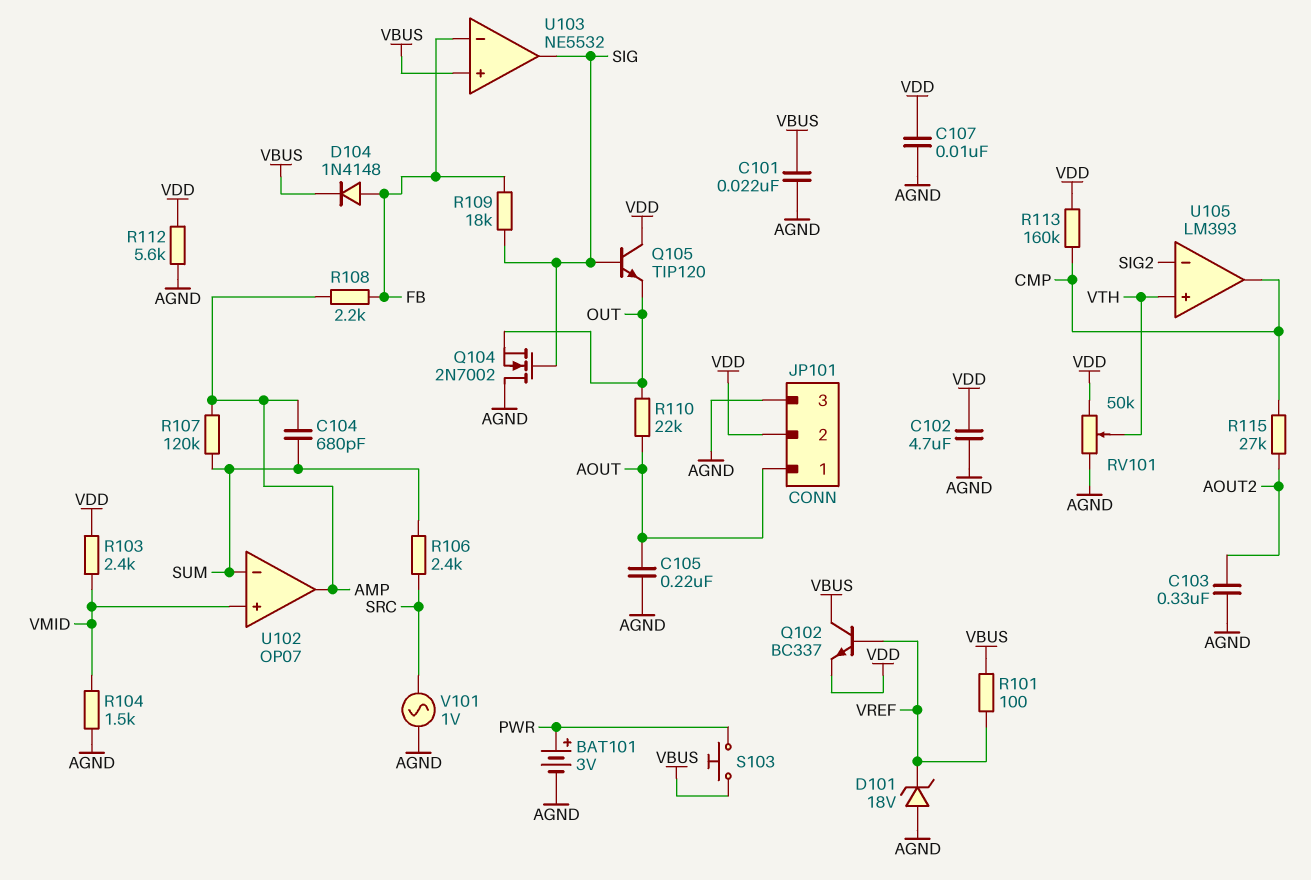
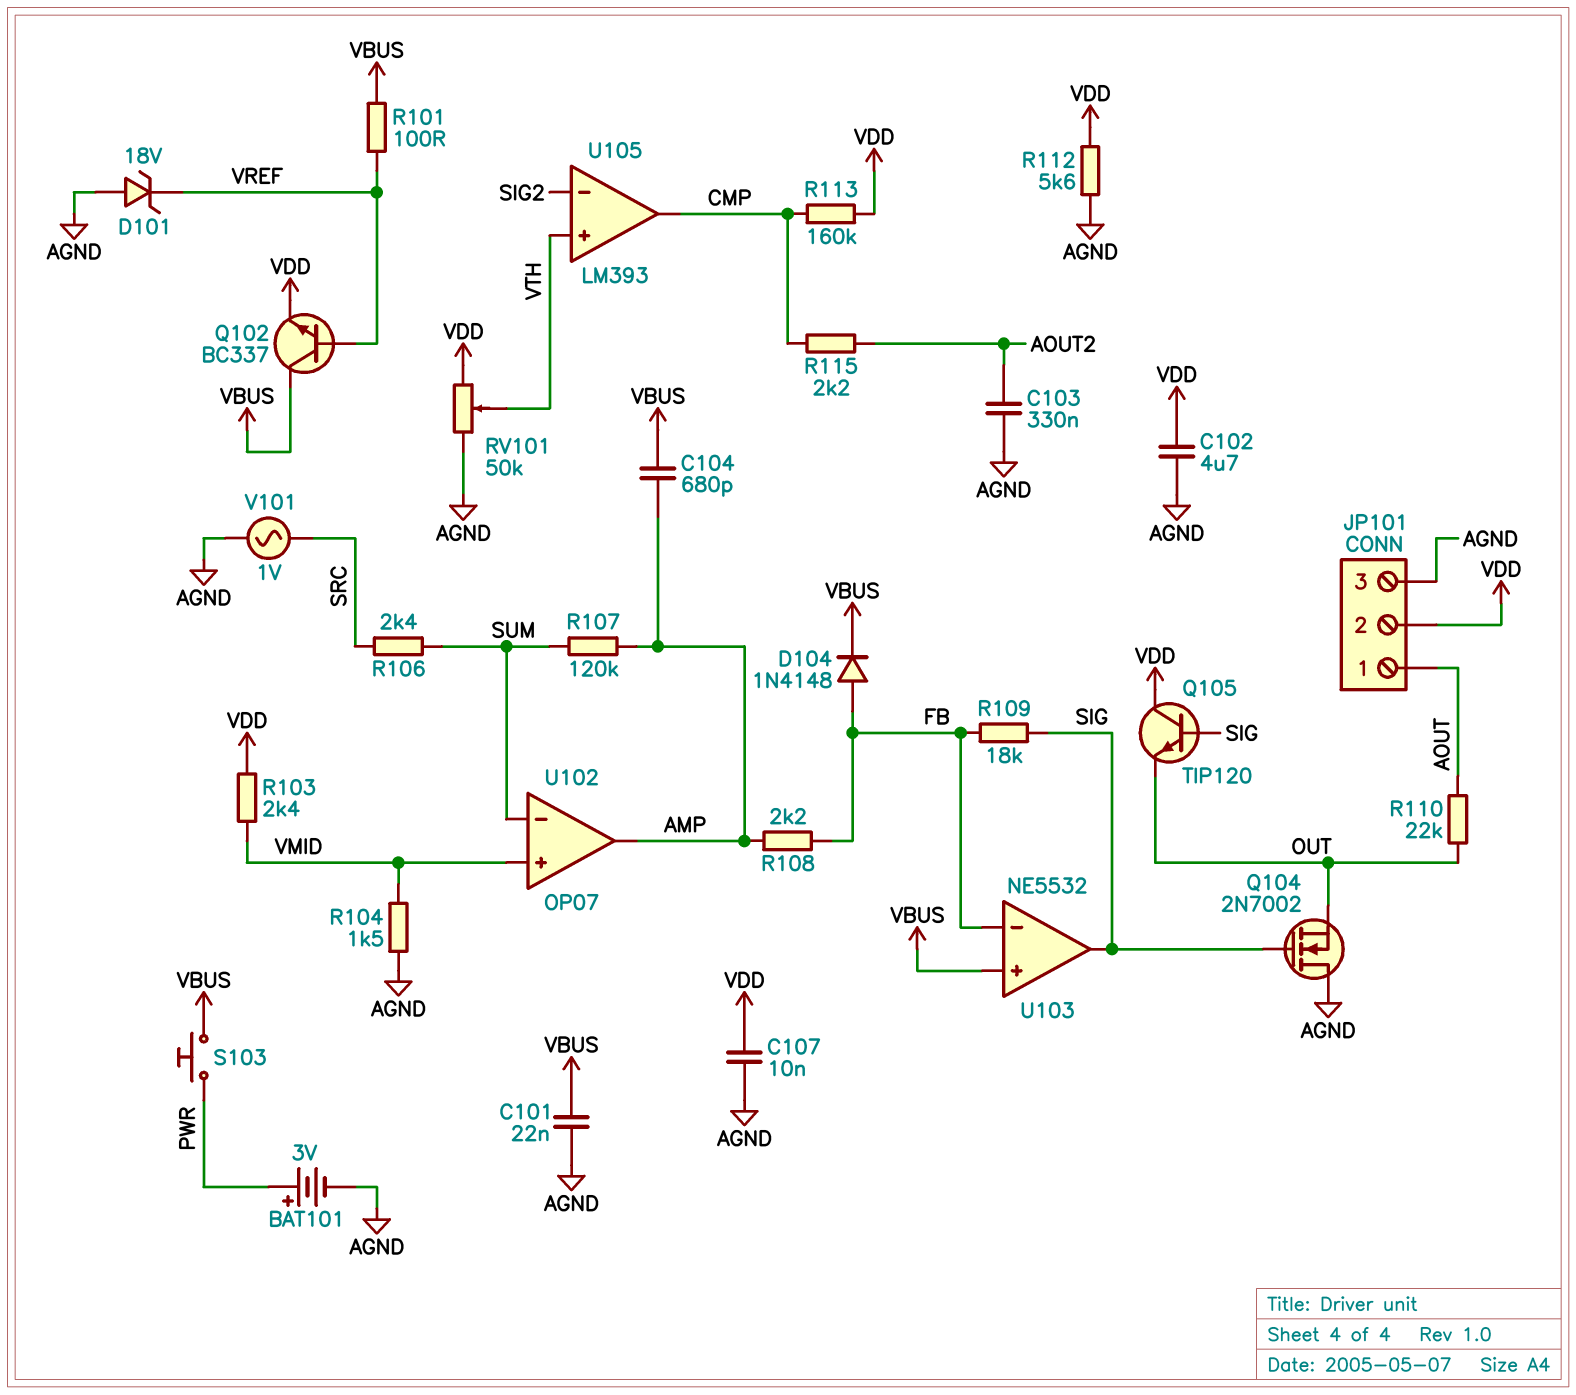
C104: 680pF (AMP, SUM) -> 680pF (AMP, VBUS)
C105: 220nF (AGND, AOUT) -> none
R115: 27k (AOUT2, CMP) -> 2.2k (AOUT2, CMP)

